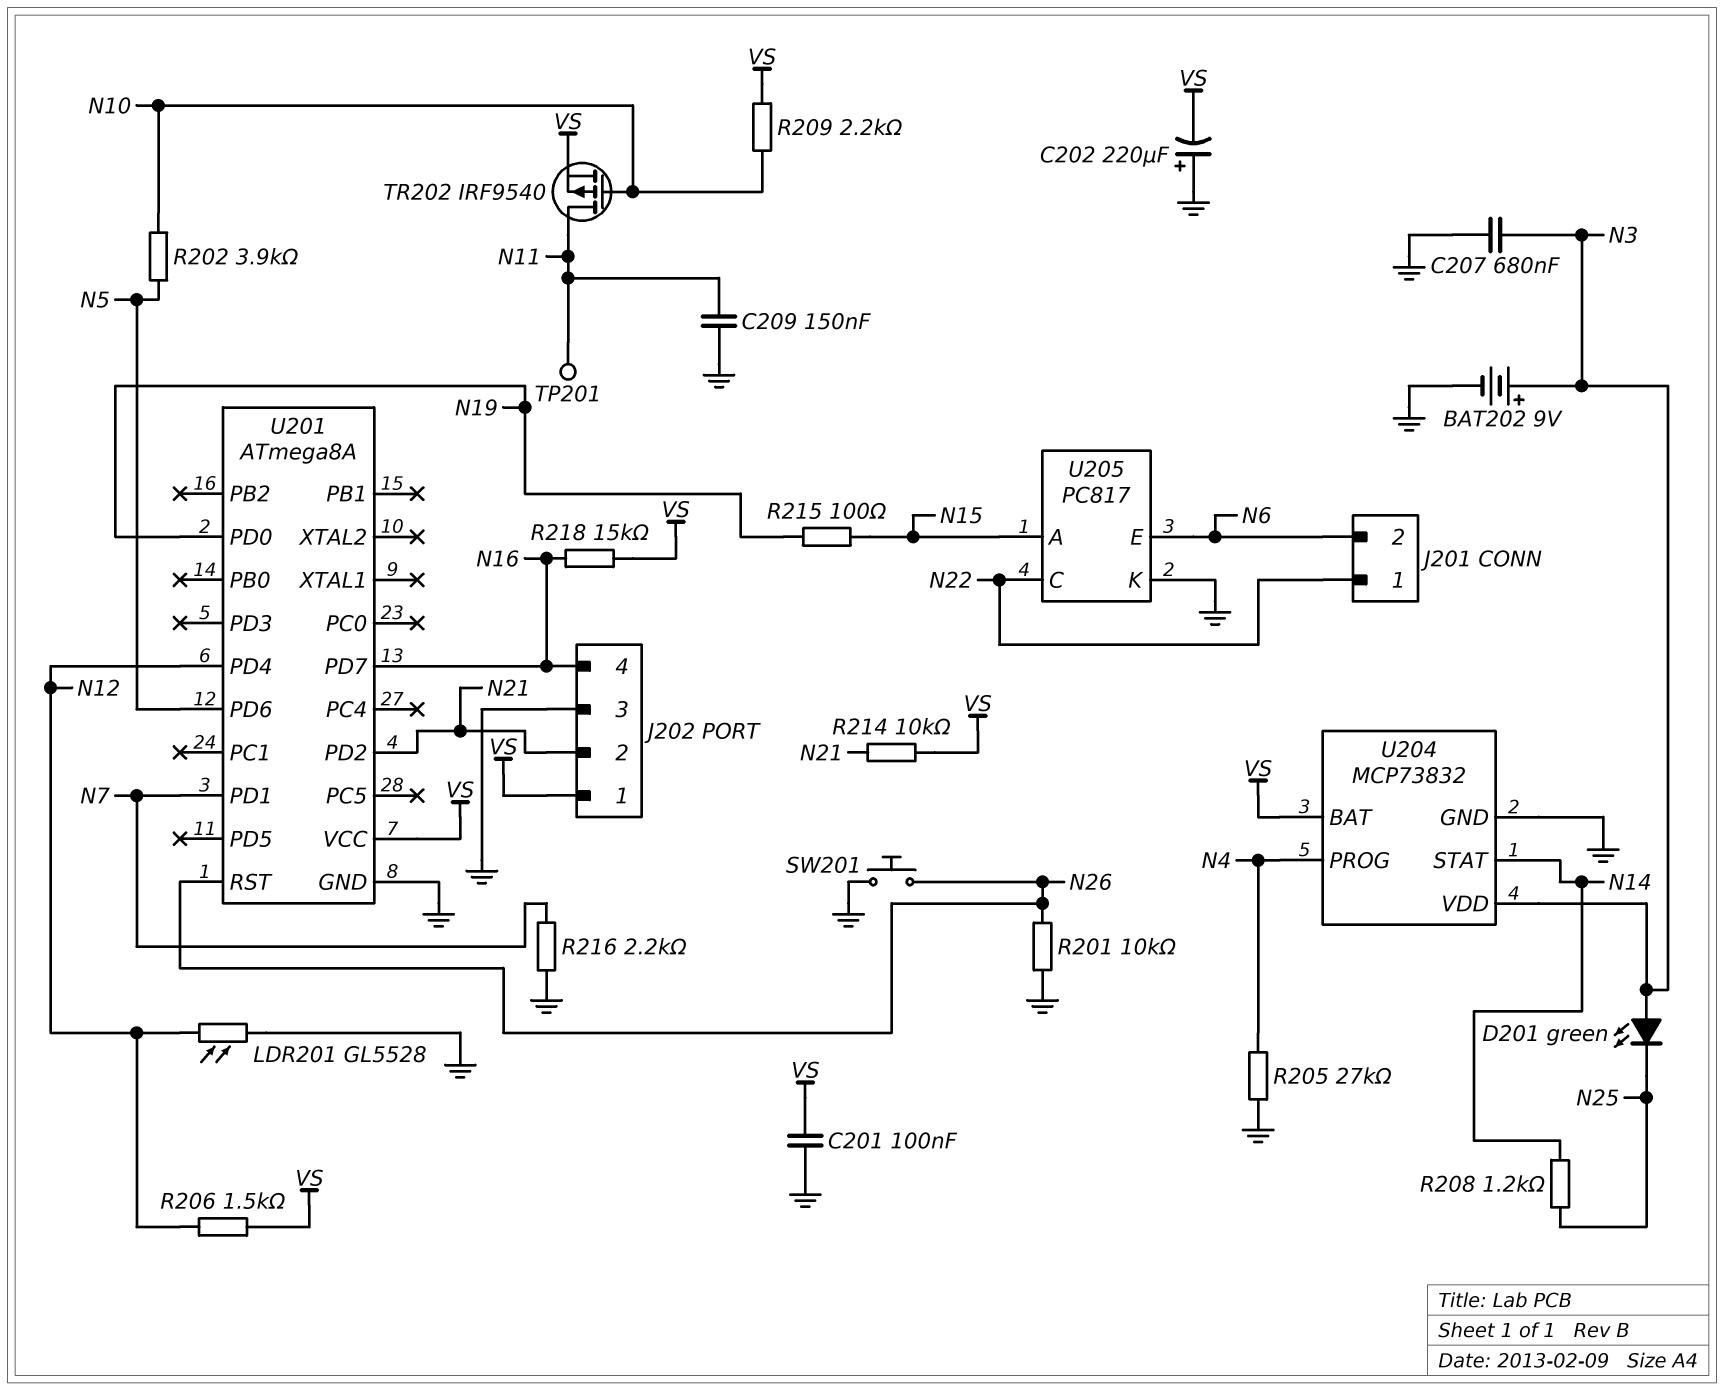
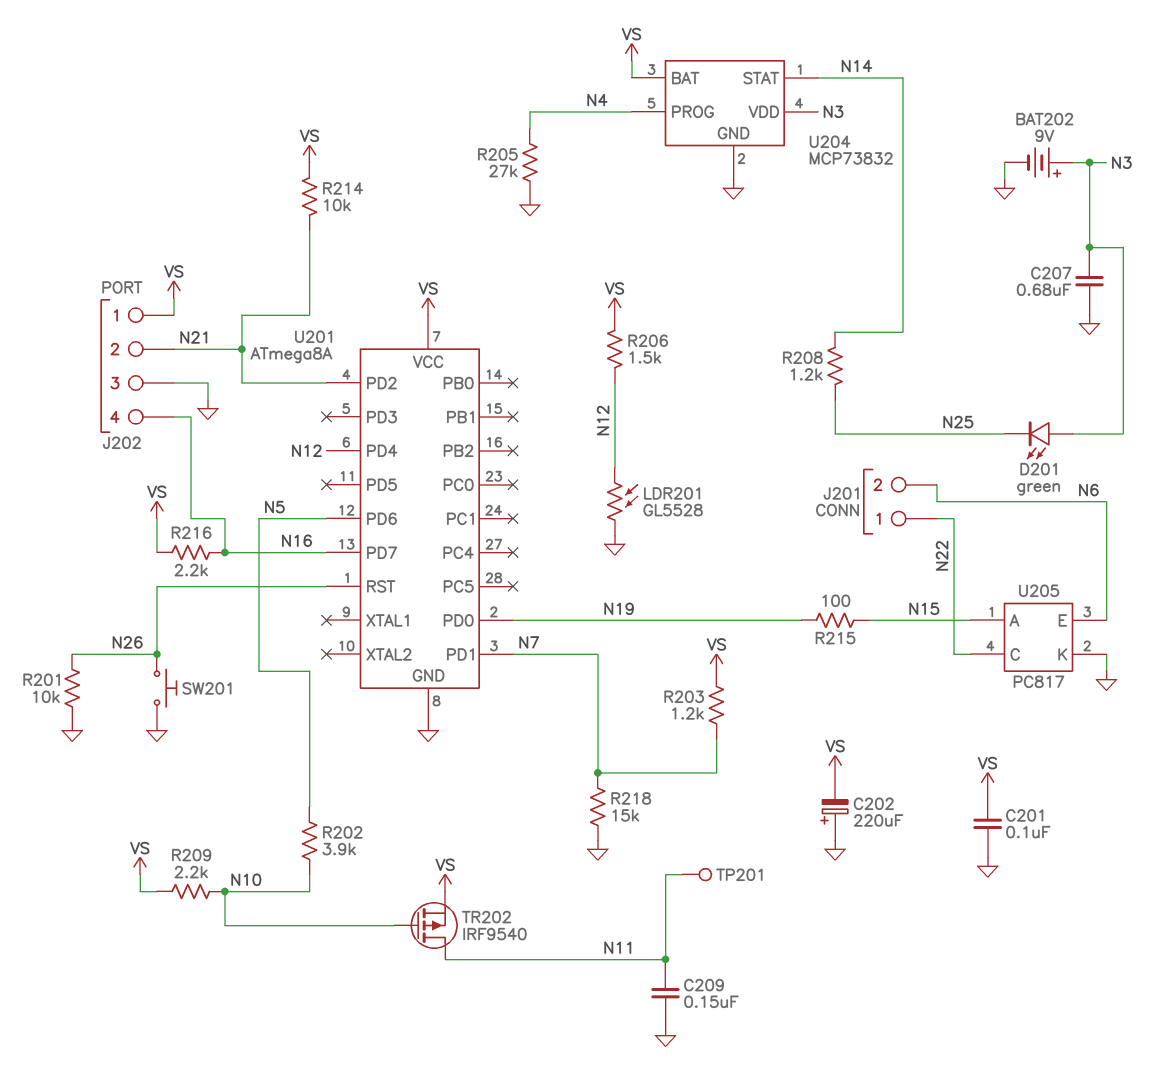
R203: none -> 1.2k (N7, VS)
R216: 2.2k (GND, N7) -> 2.2k (N16, VS)
R218: 15k (N16, VS) -> 15k (GND, N7)

